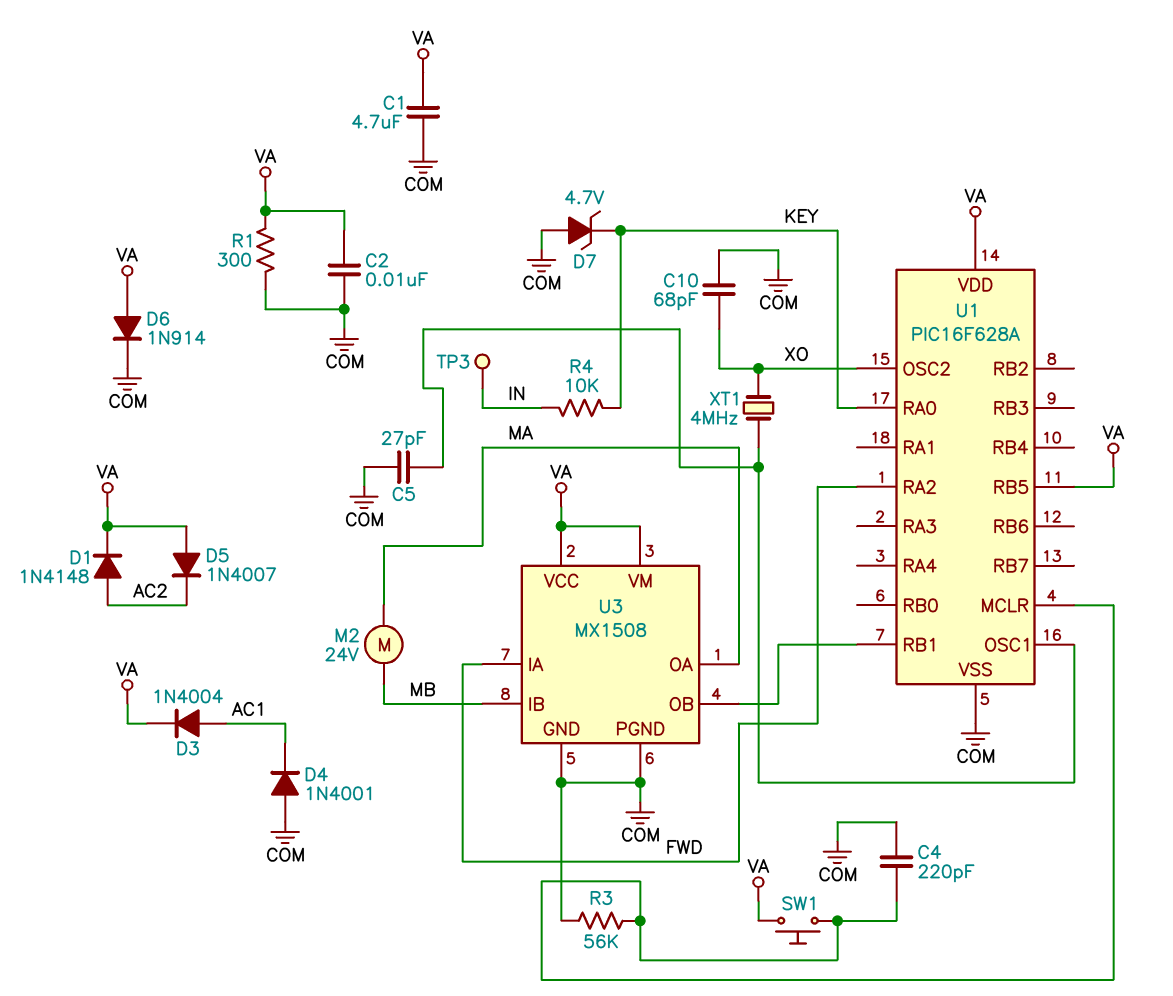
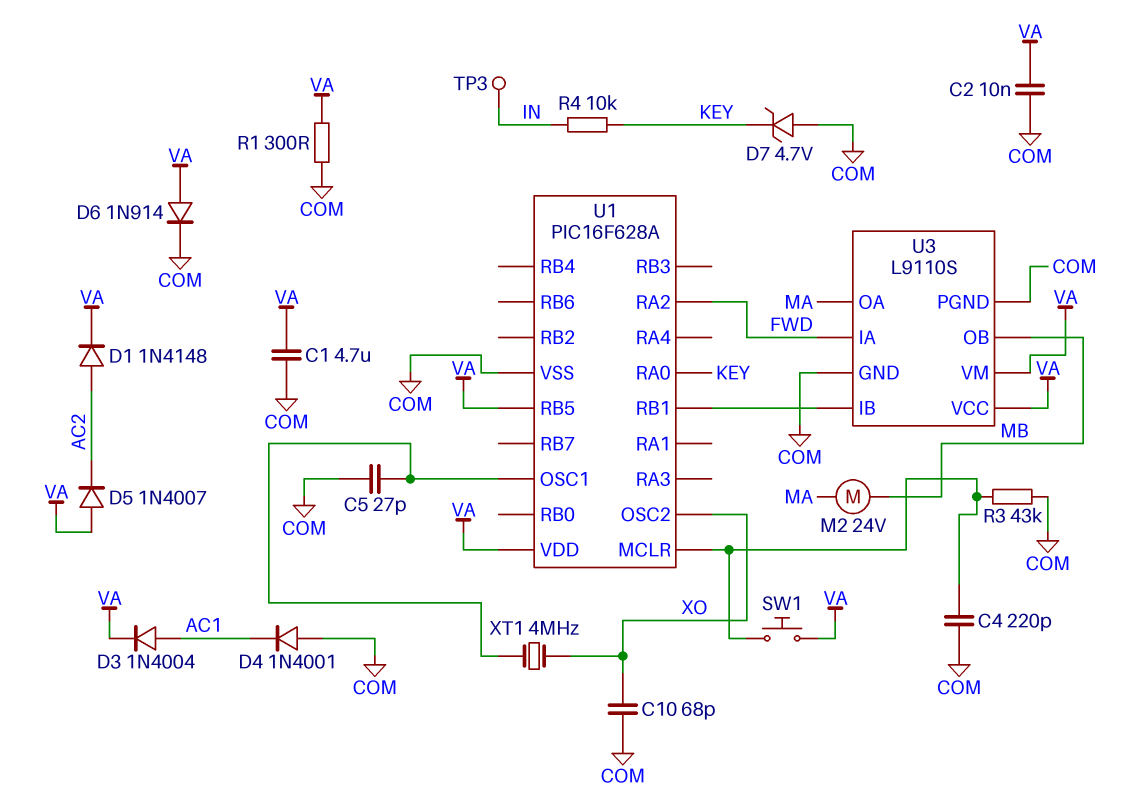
R3: 56k (COM, U1/MCLR) -> 43k (COM, U1/MCLR)
U3: MX1508 -> L9110S
U3 pin IB: MB -> U1/RB1
U3 pin OB: U1/RB1 -> MB

